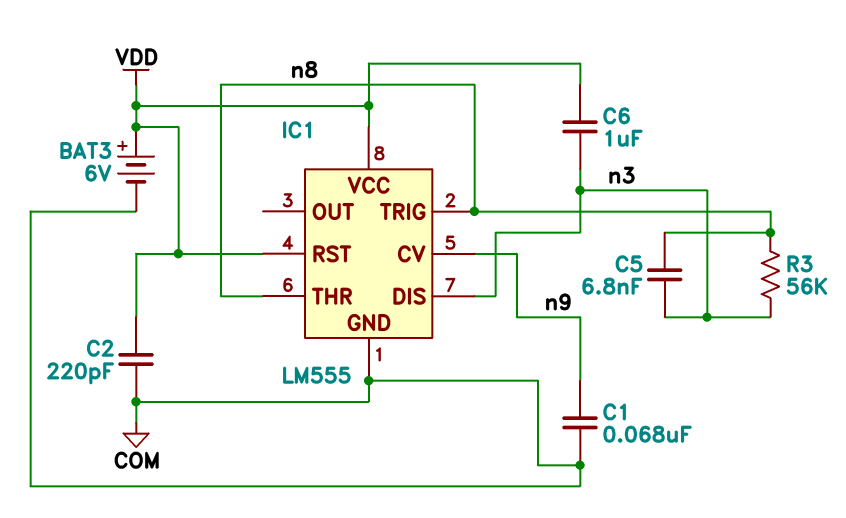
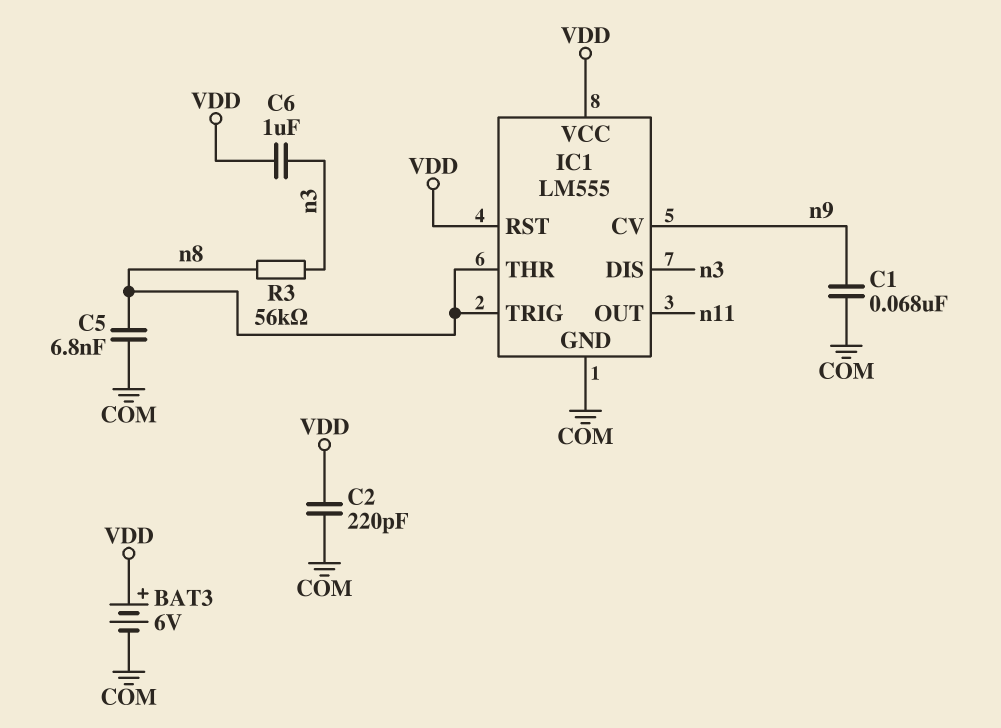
C5: 6.8nF (n3, n8) -> 6.8nF (COM, n8)
IC1 pin OUT: none -> n11

